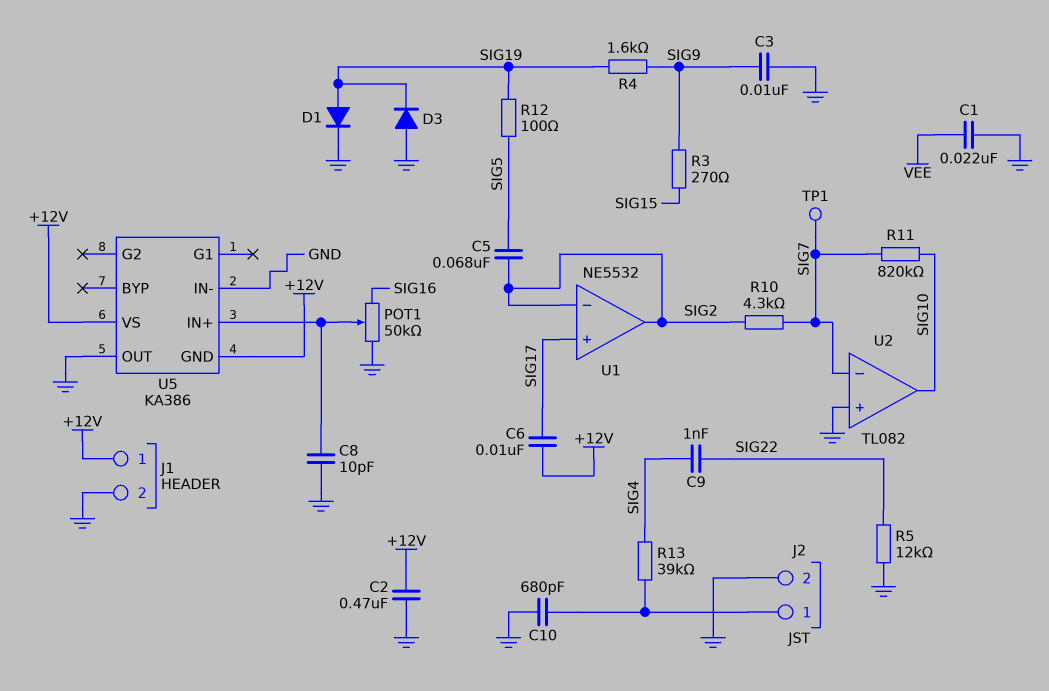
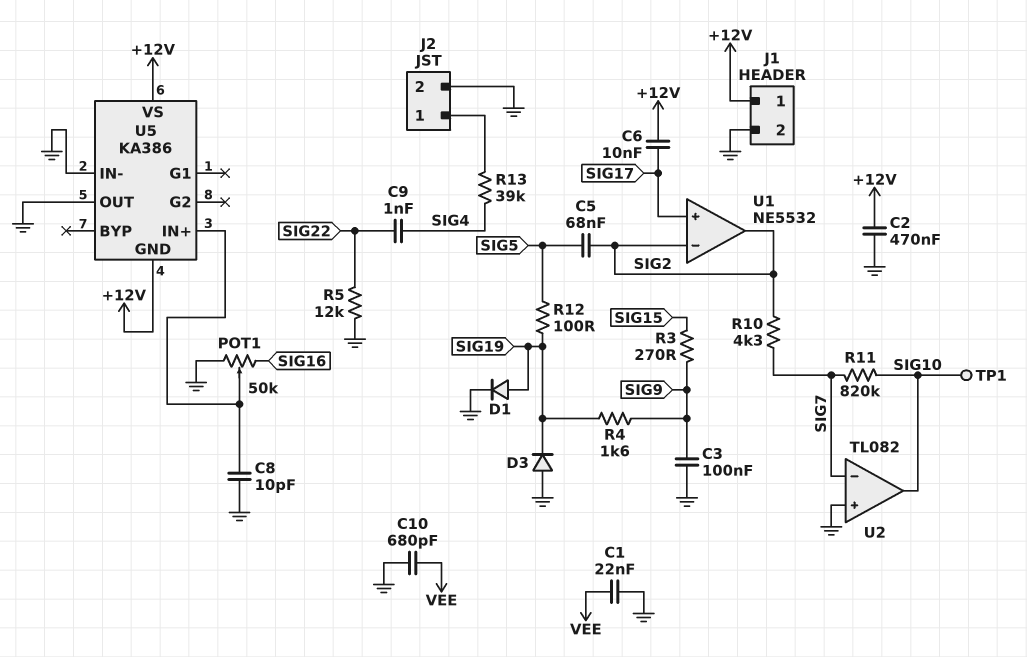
C3: 10nF (GND, SIG9) -> 100nF (GND, SIG9)
C10: 680pF (GND, J2/1) -> 680pF (GND, VEE)
TP1: test point (SIG7) -> test point (SIG10)

